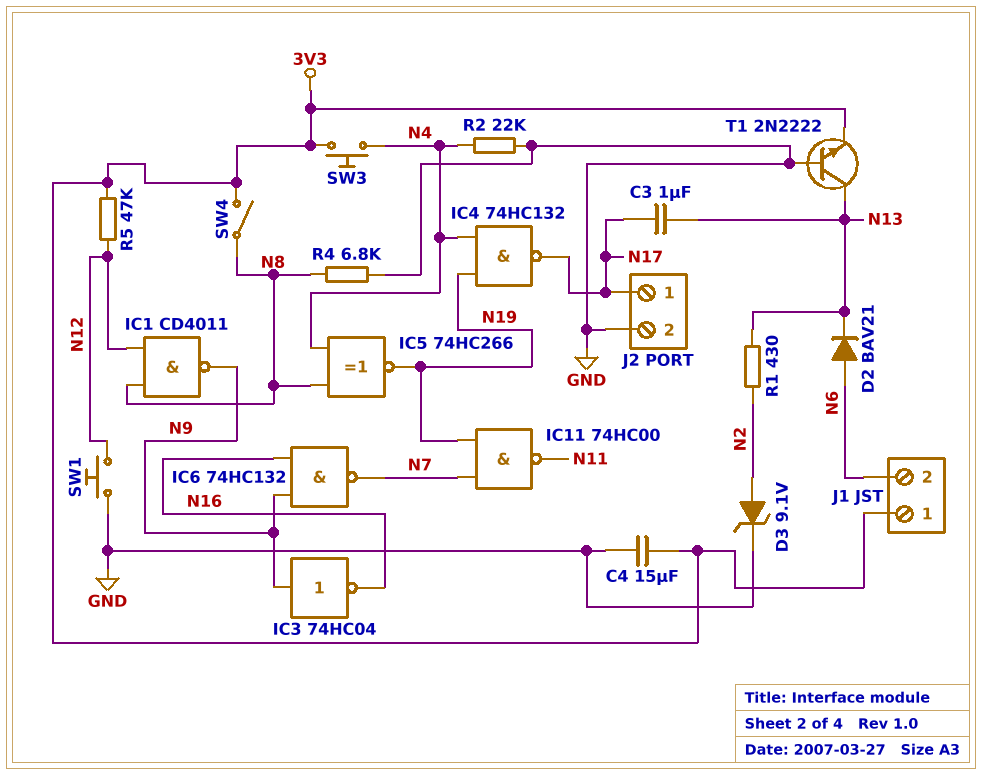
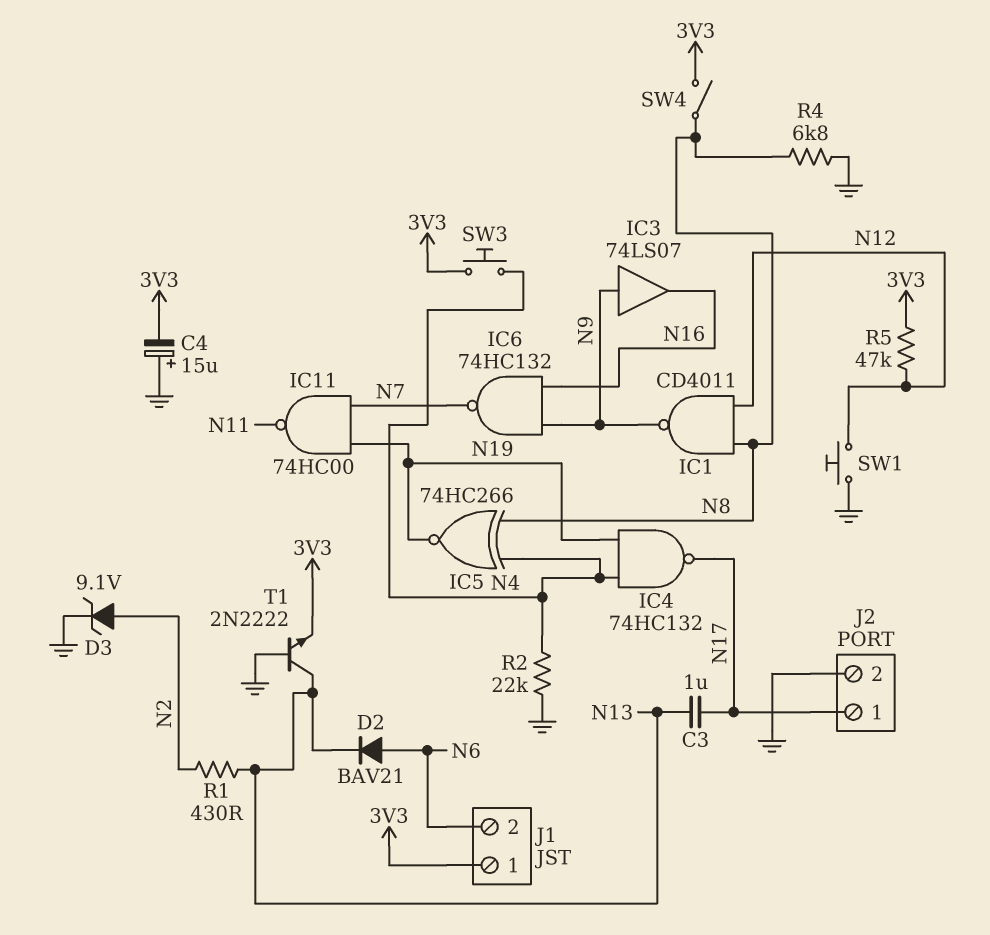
C4: 15uF (3V3, GND) -> 15uF (plus GND, minus 3V3)
IC3: NOT 74HC04 (in N9, out N16) -> buffer 74LS07 (in N9, out N16)

